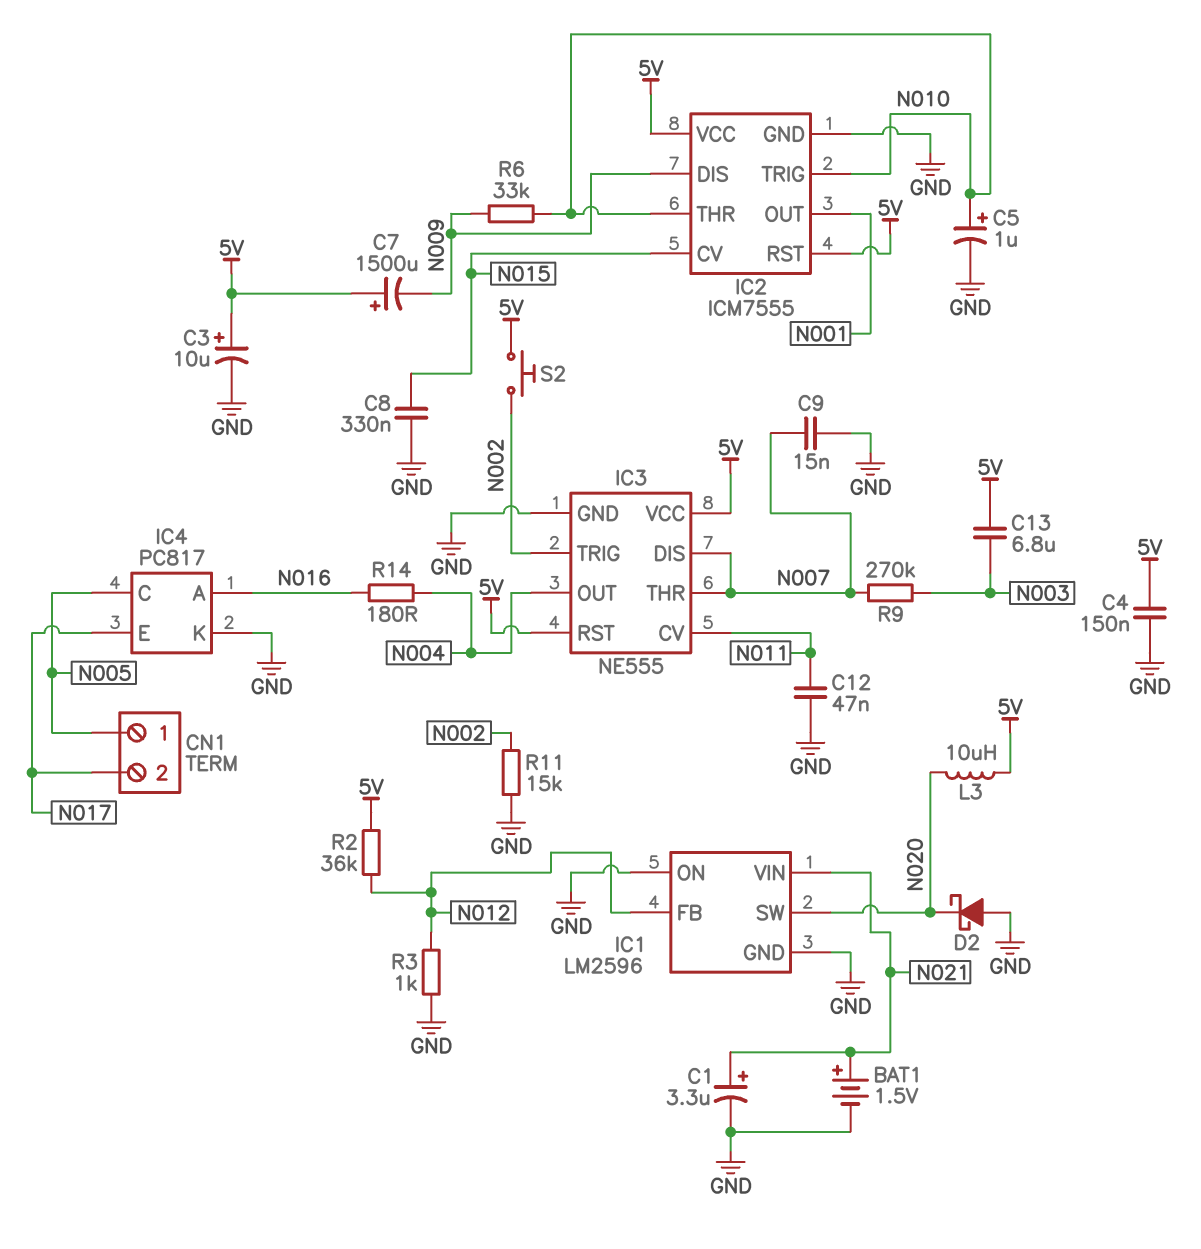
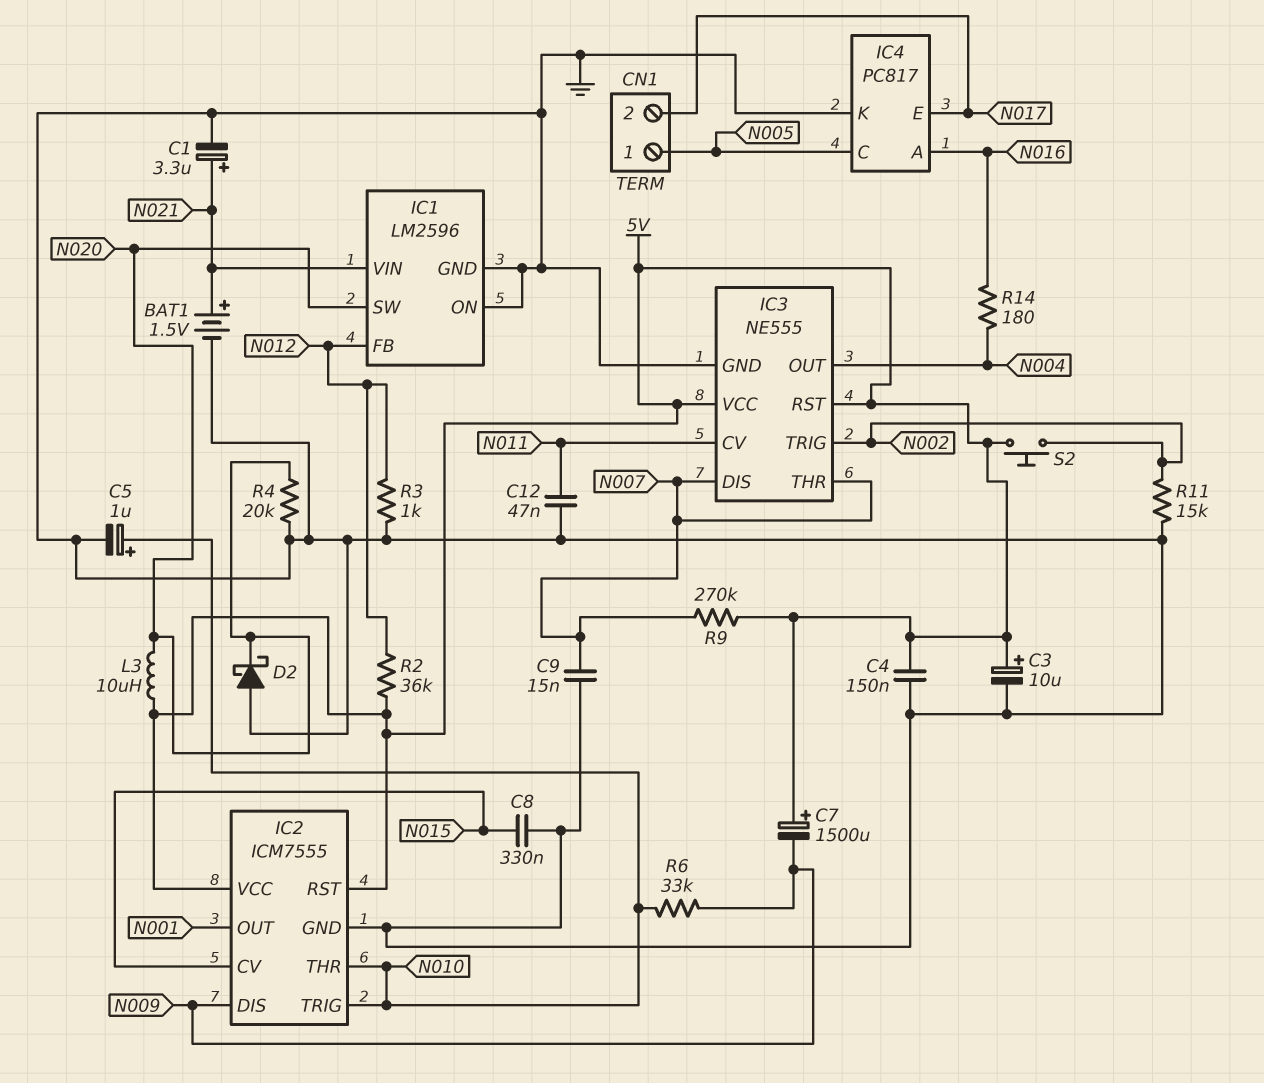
C13: 6.8uF (5V, N003) -> none
R4: none -> 20k (GND, N020)
R9: 270k (N003, N007) -> 270k (5V, N007)

